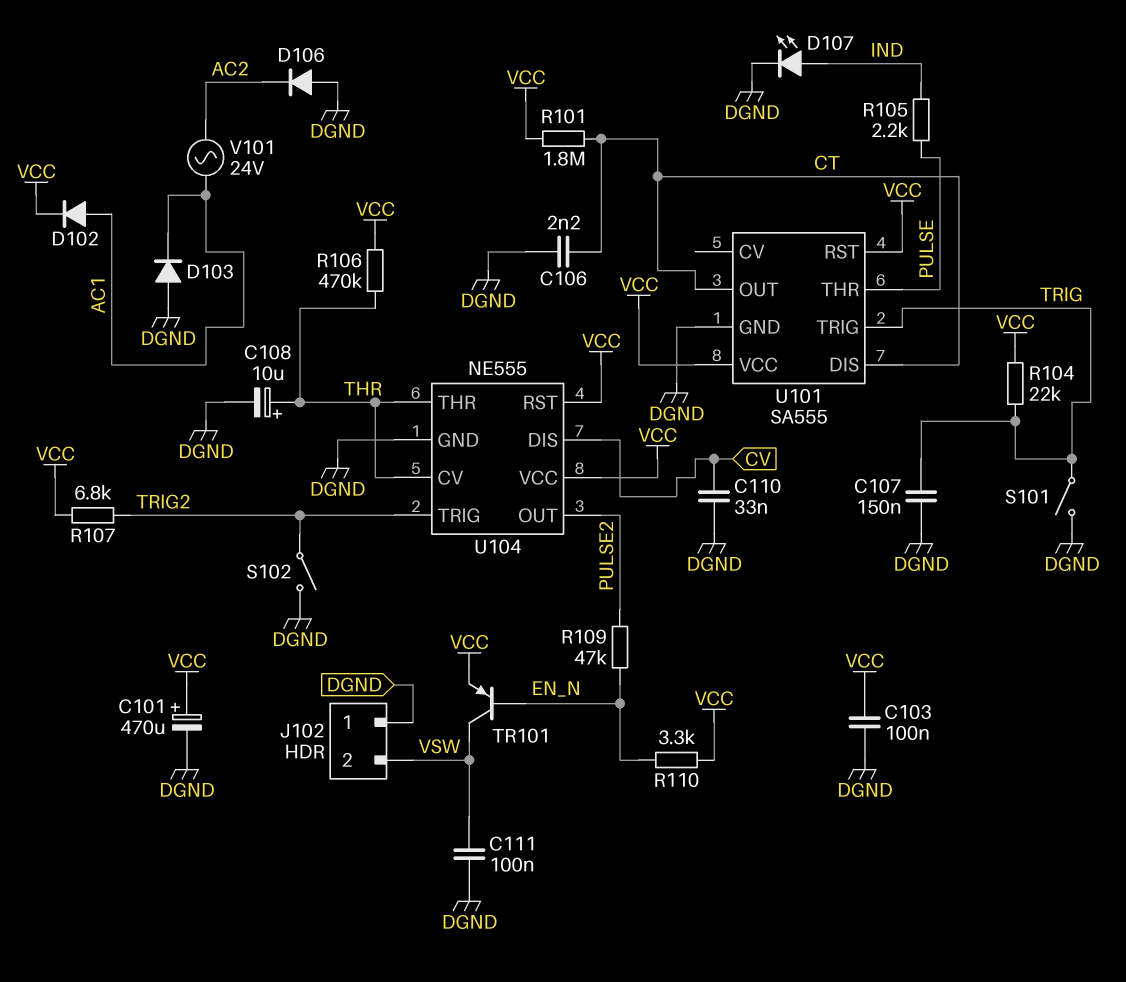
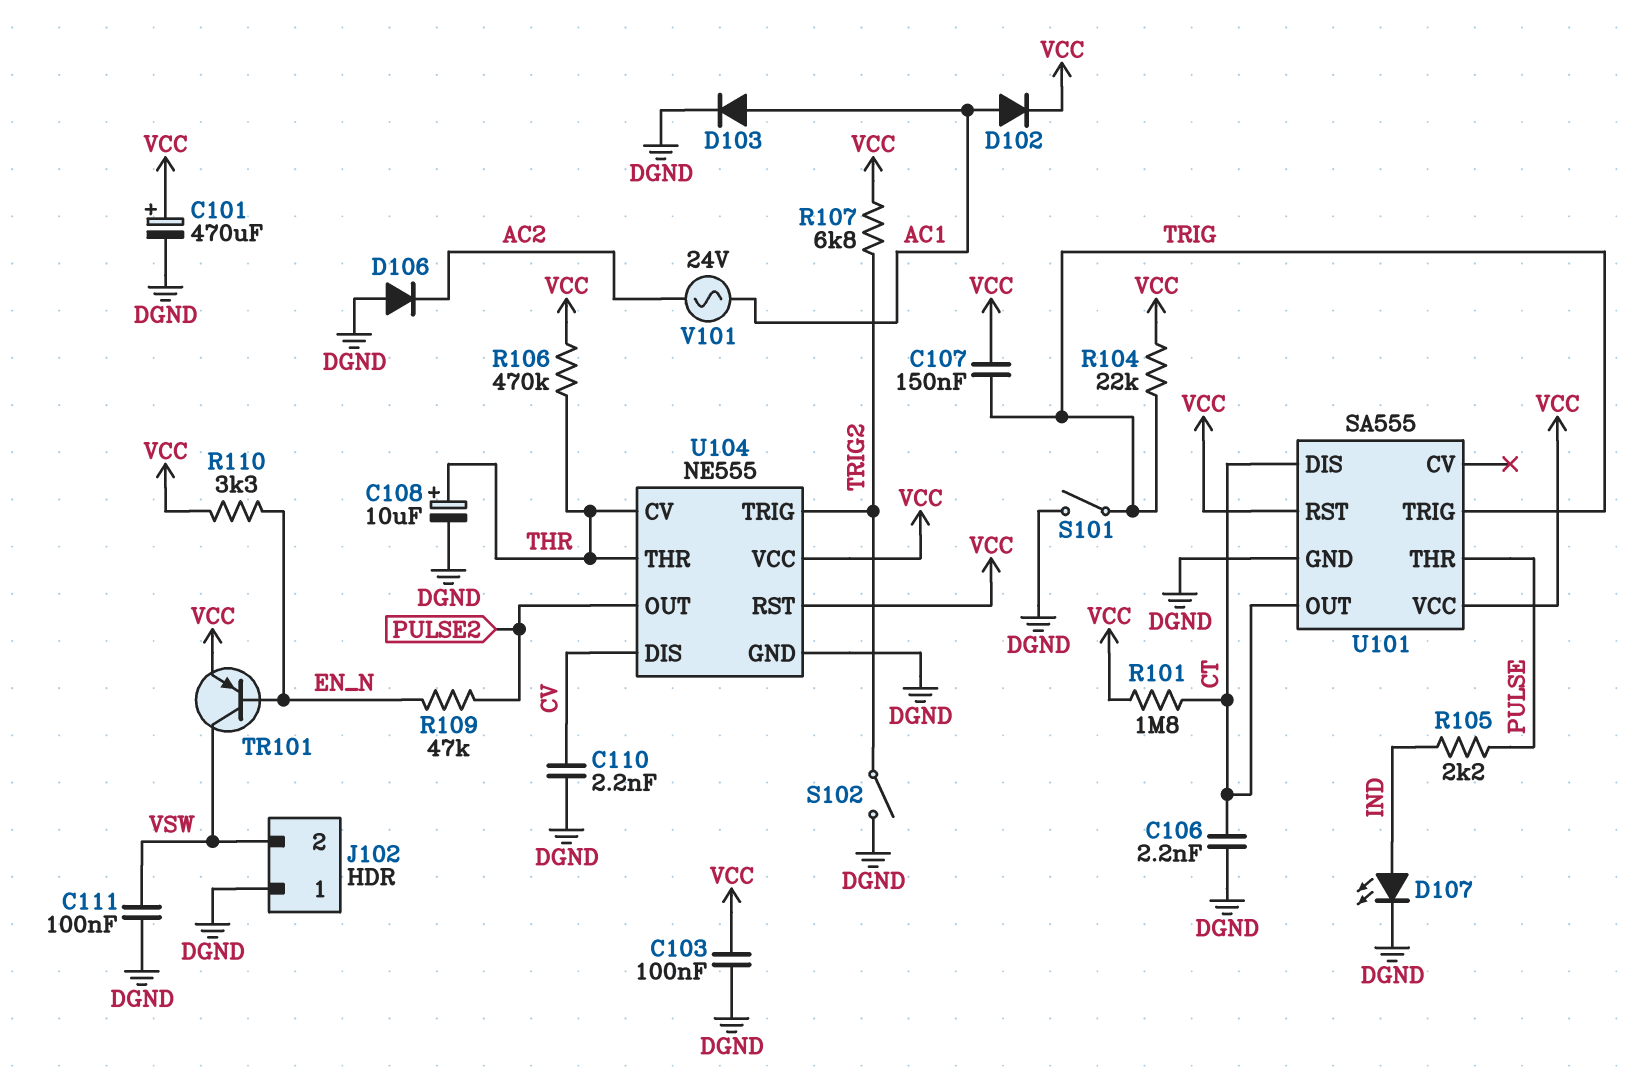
C107: 150nF (DGND, TRIG) -> 150nF (TRIG, VCC)
C110: 33nF (CV, DGND) -> 2.2nF (CV, DGND)
D103: diode (A DGND, K AC1) -> diode (A AC1, K DGND)

